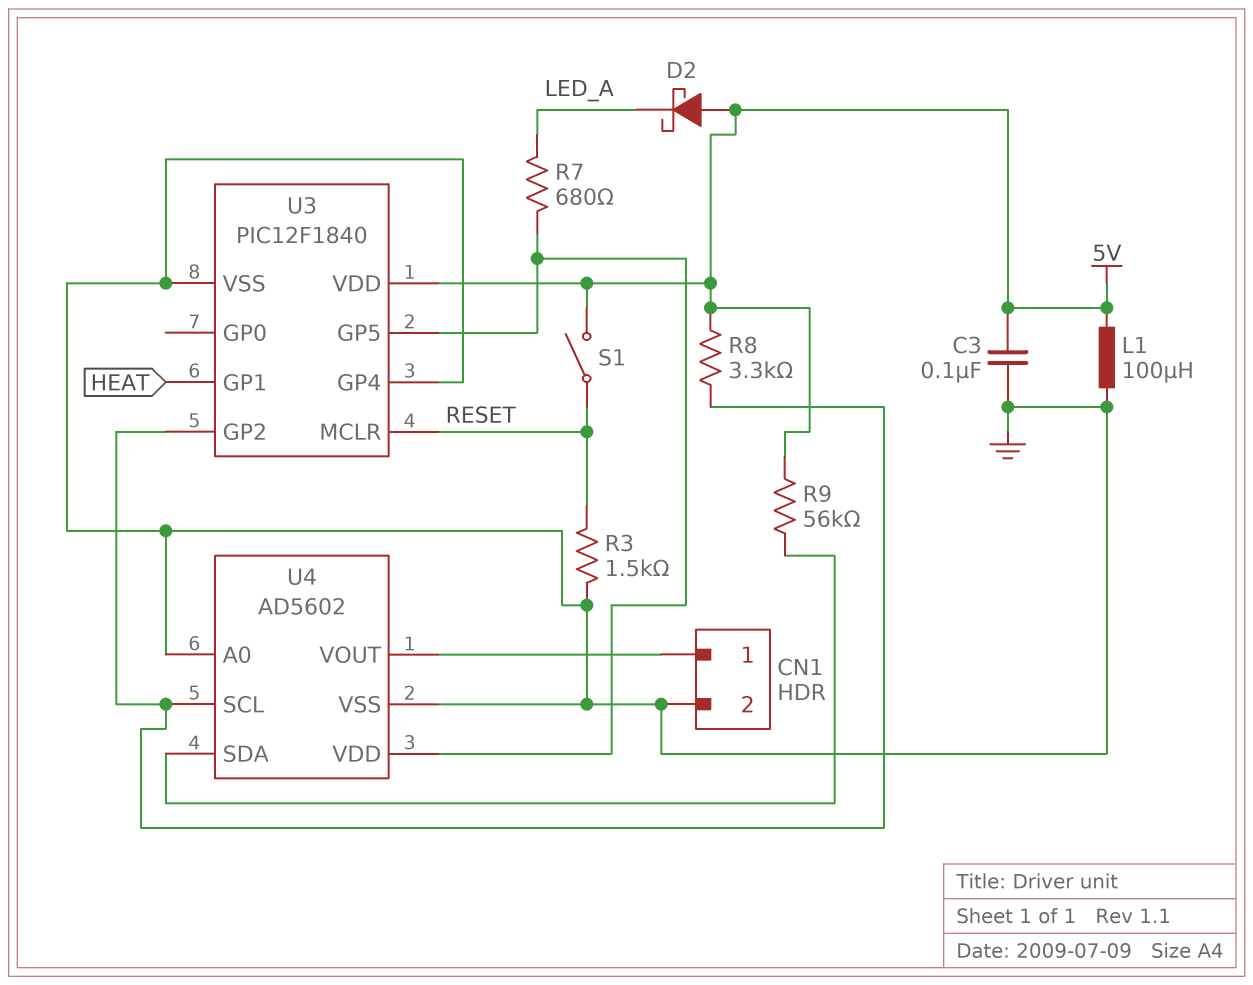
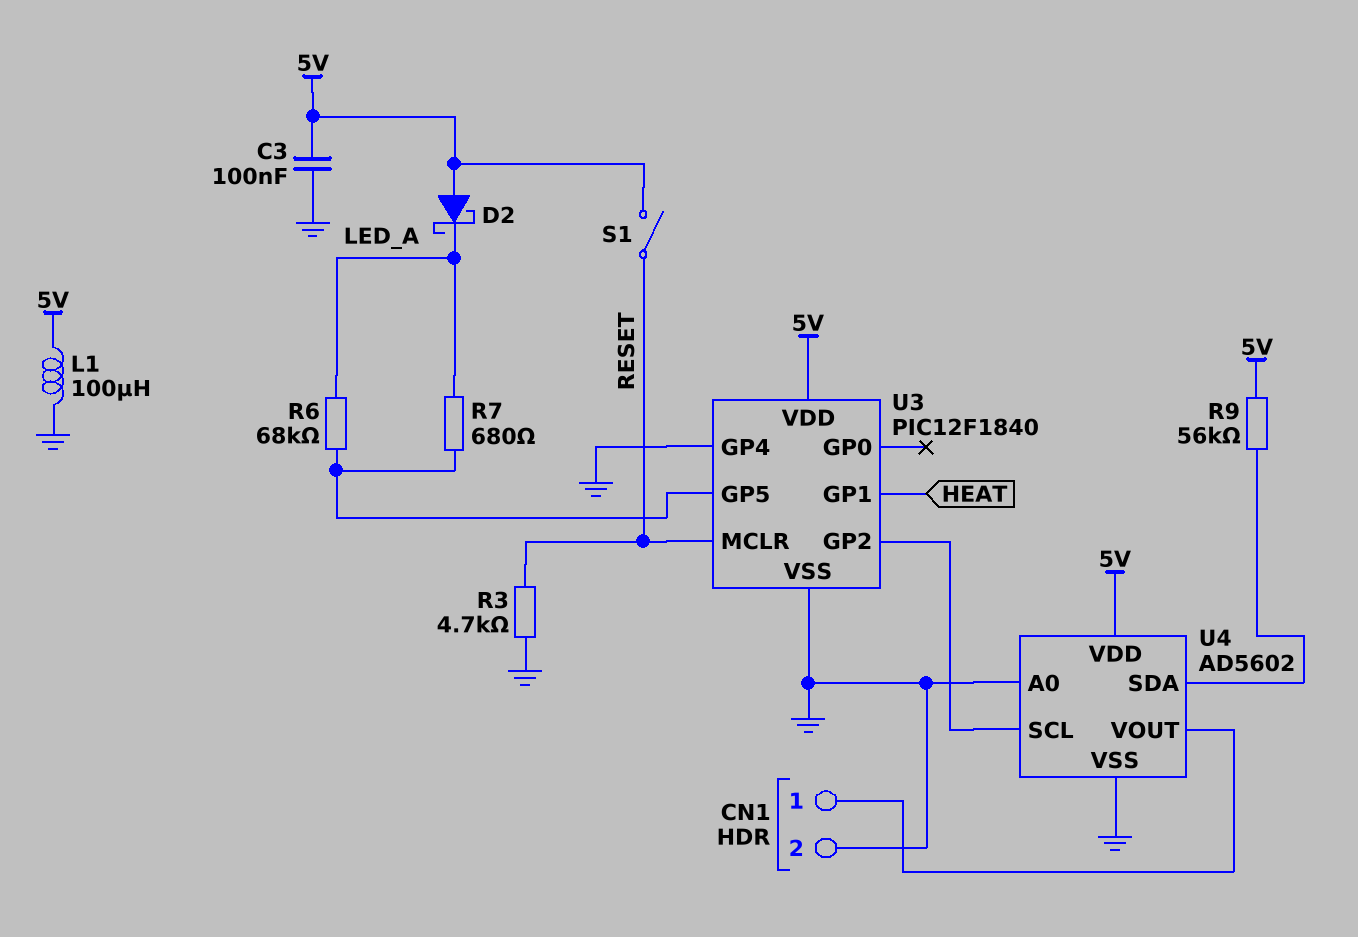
R3: 1.5k (GND, RESET) -> 4.7k (GND, RESET)
R6: none -> 68k (LED_A, U3/GP5)
R8: 3.3k (5V, U3/GP2) -> none
U4 pin VDD: U3/GP5 -> 5V

